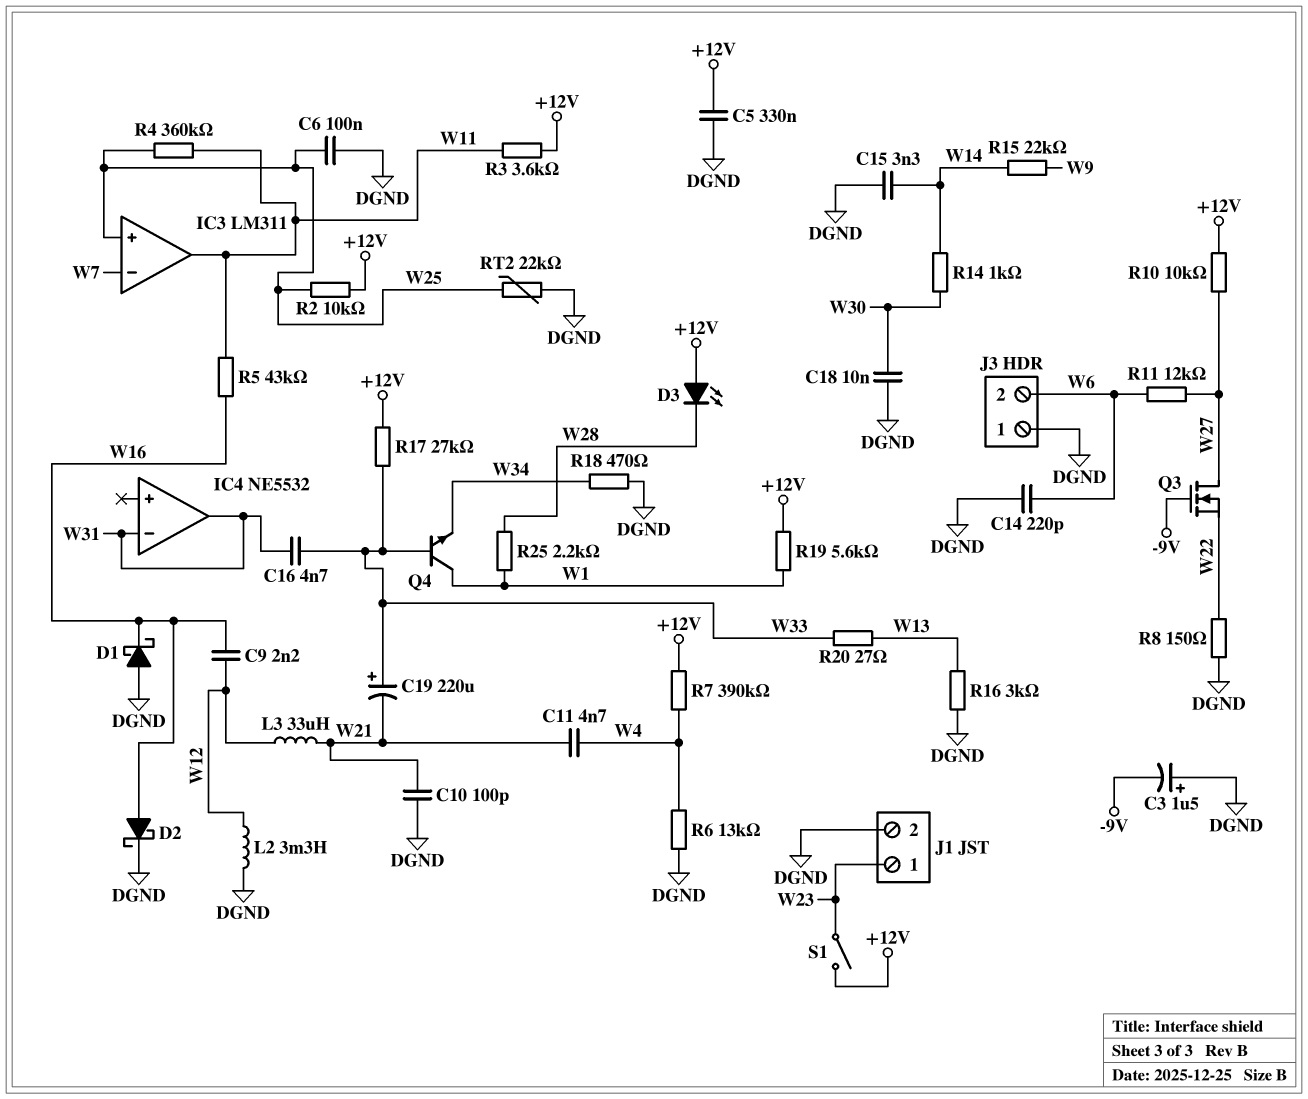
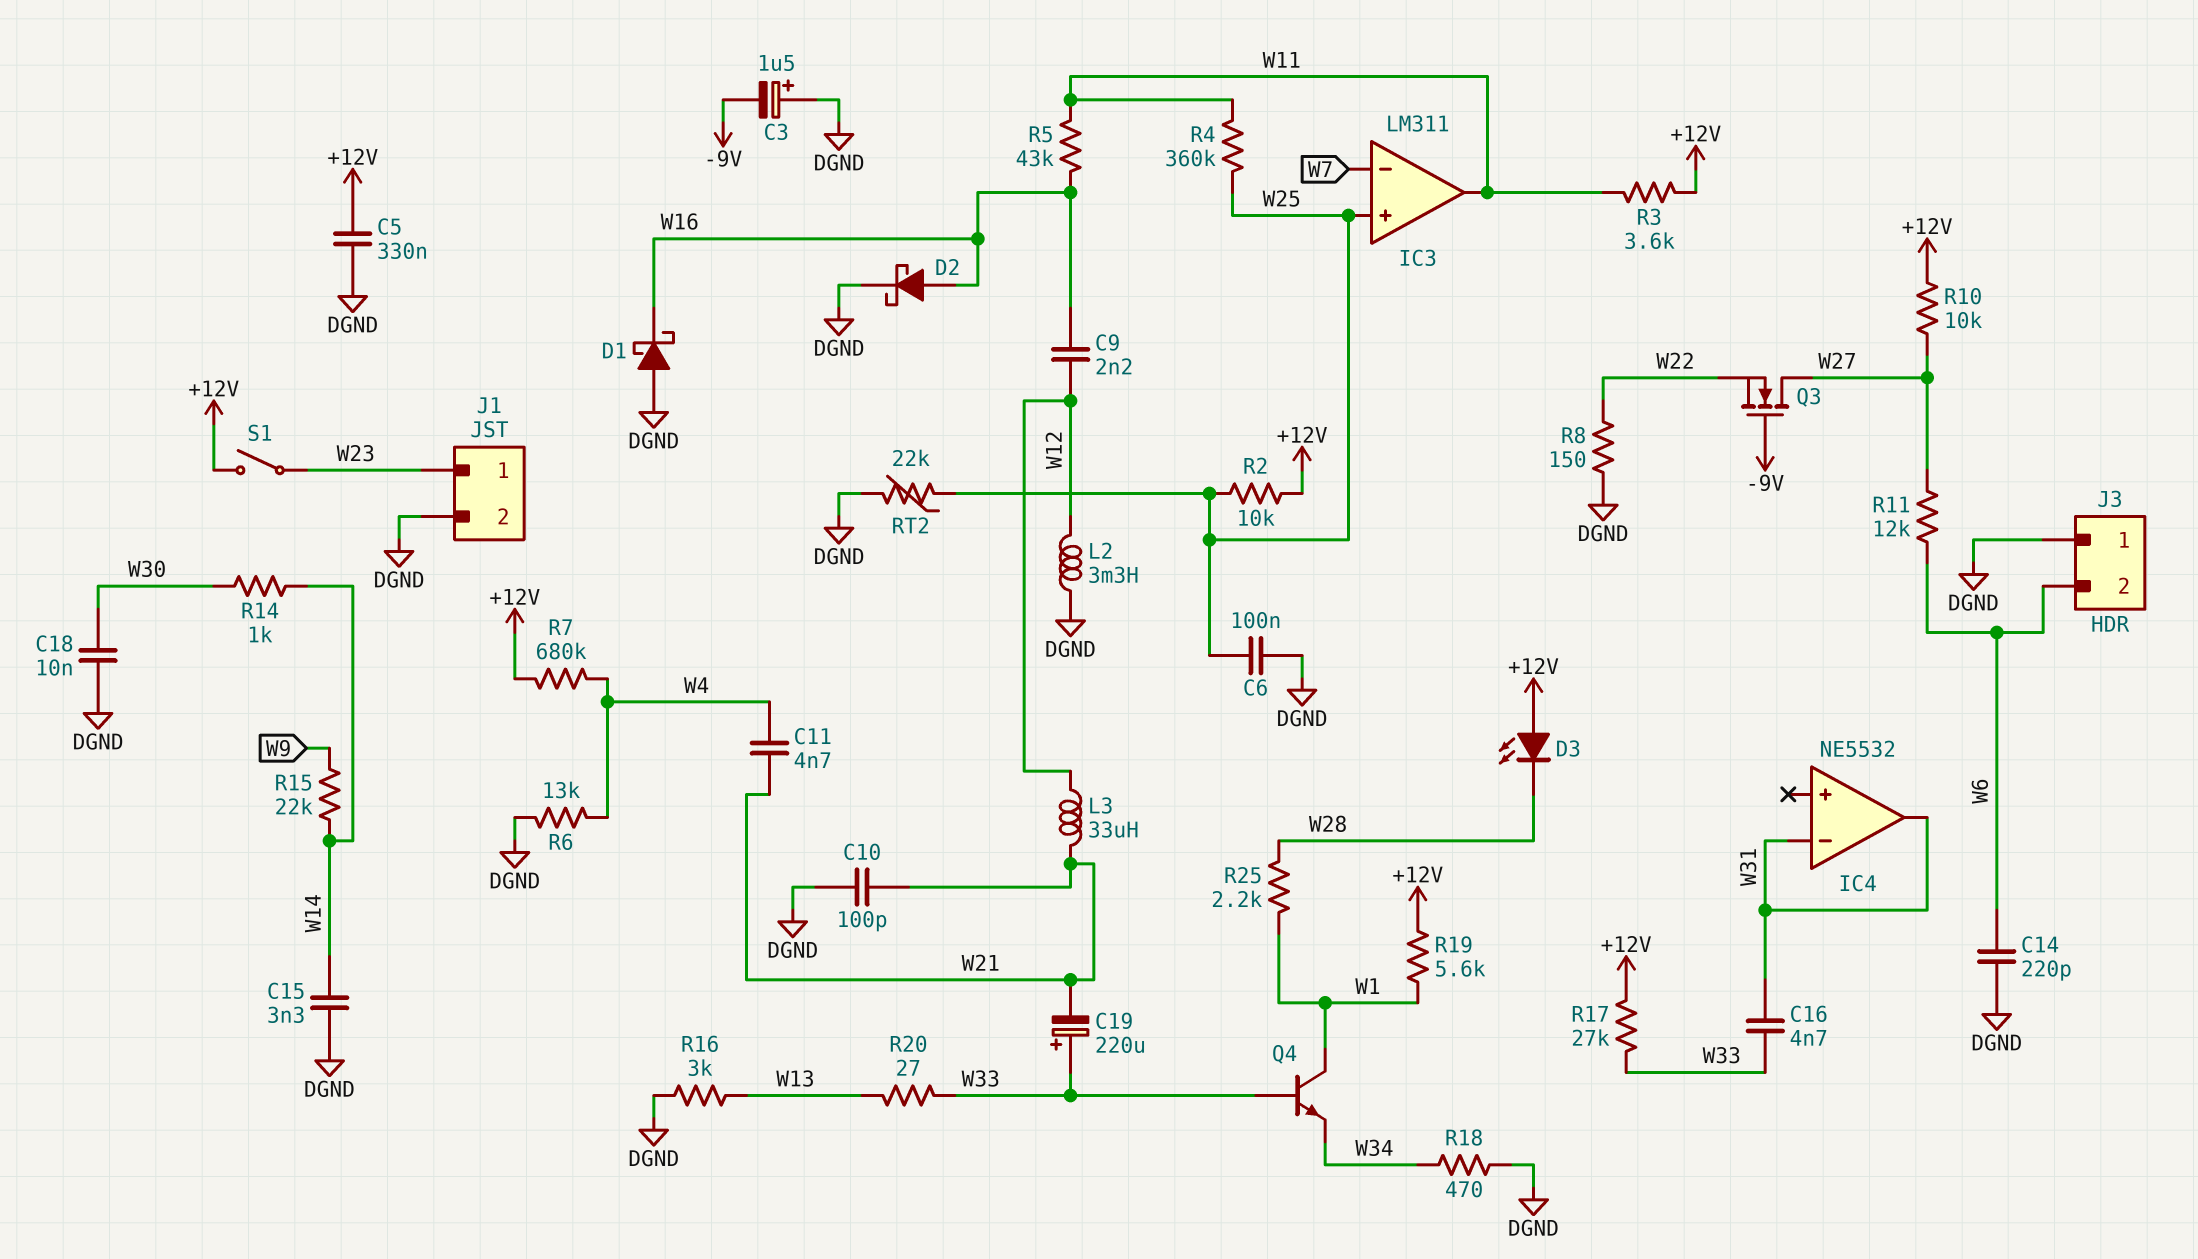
R7: 390k (+12V, W4) -> 680k (+12V, W4)

